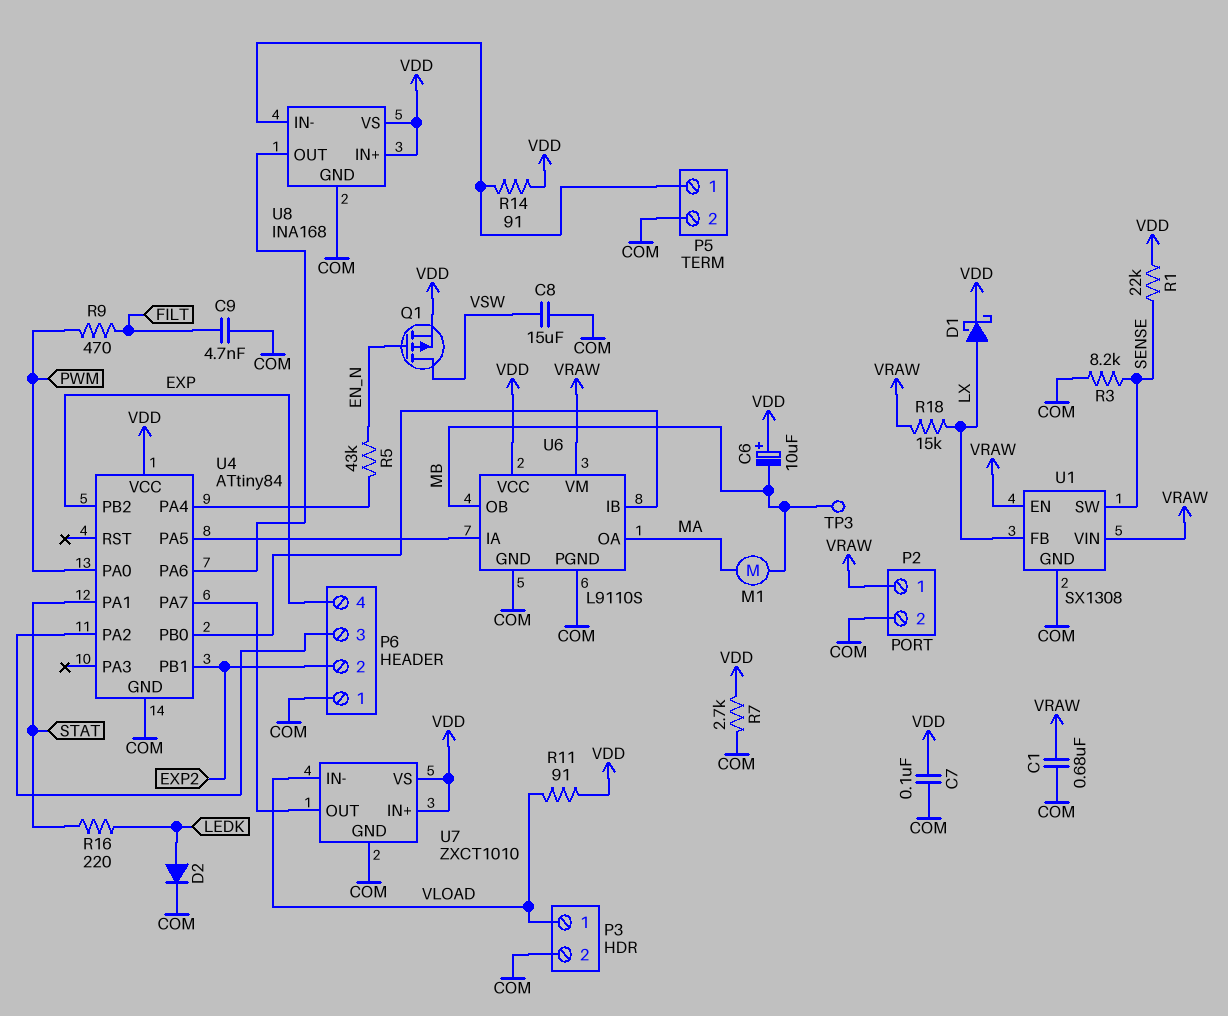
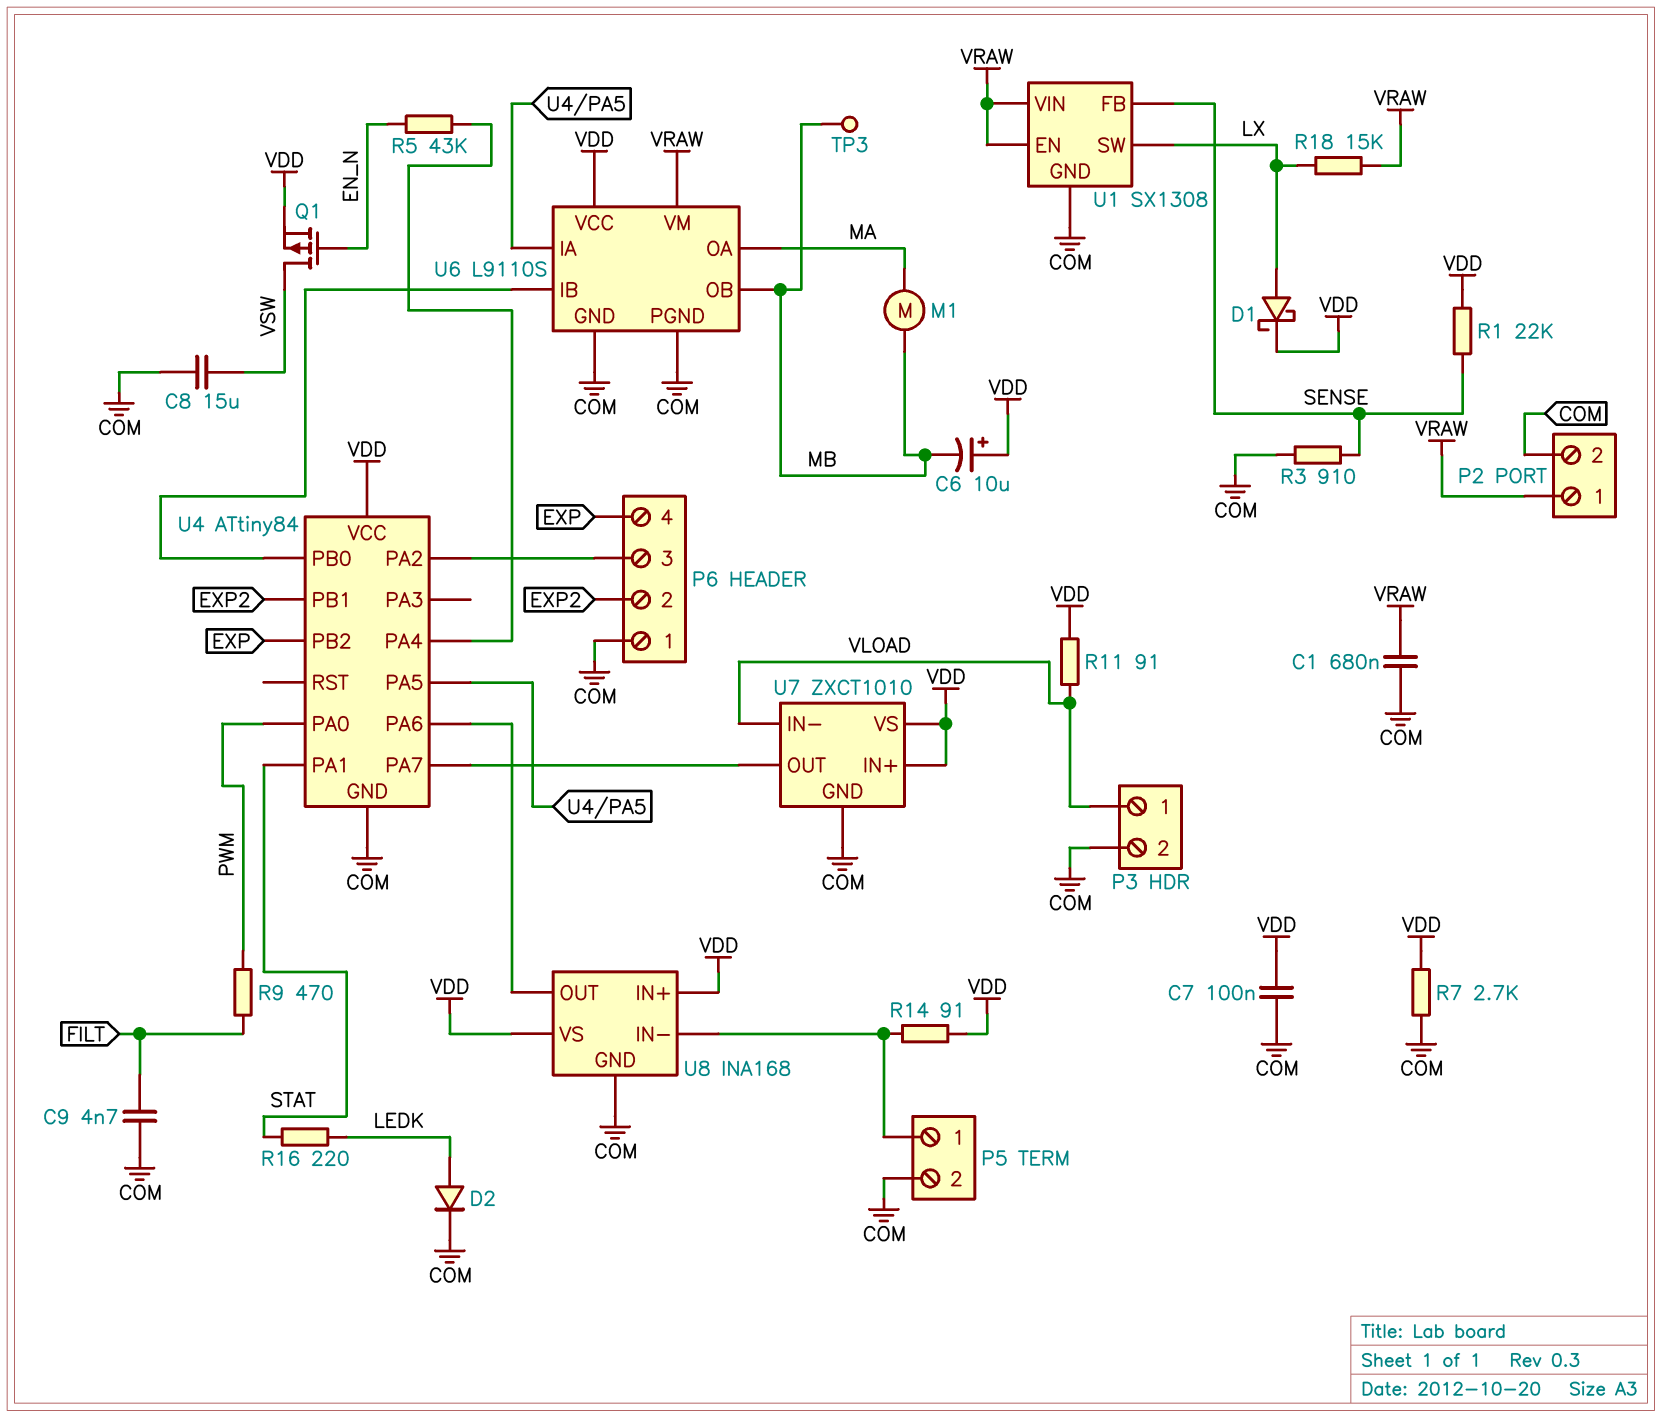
R3: 8.2k (COM, SENSE) -> 910 (COM, SENSE)
U1 pin FB: LX -> SENSE
U1 pin SW: SENSE -> LX

